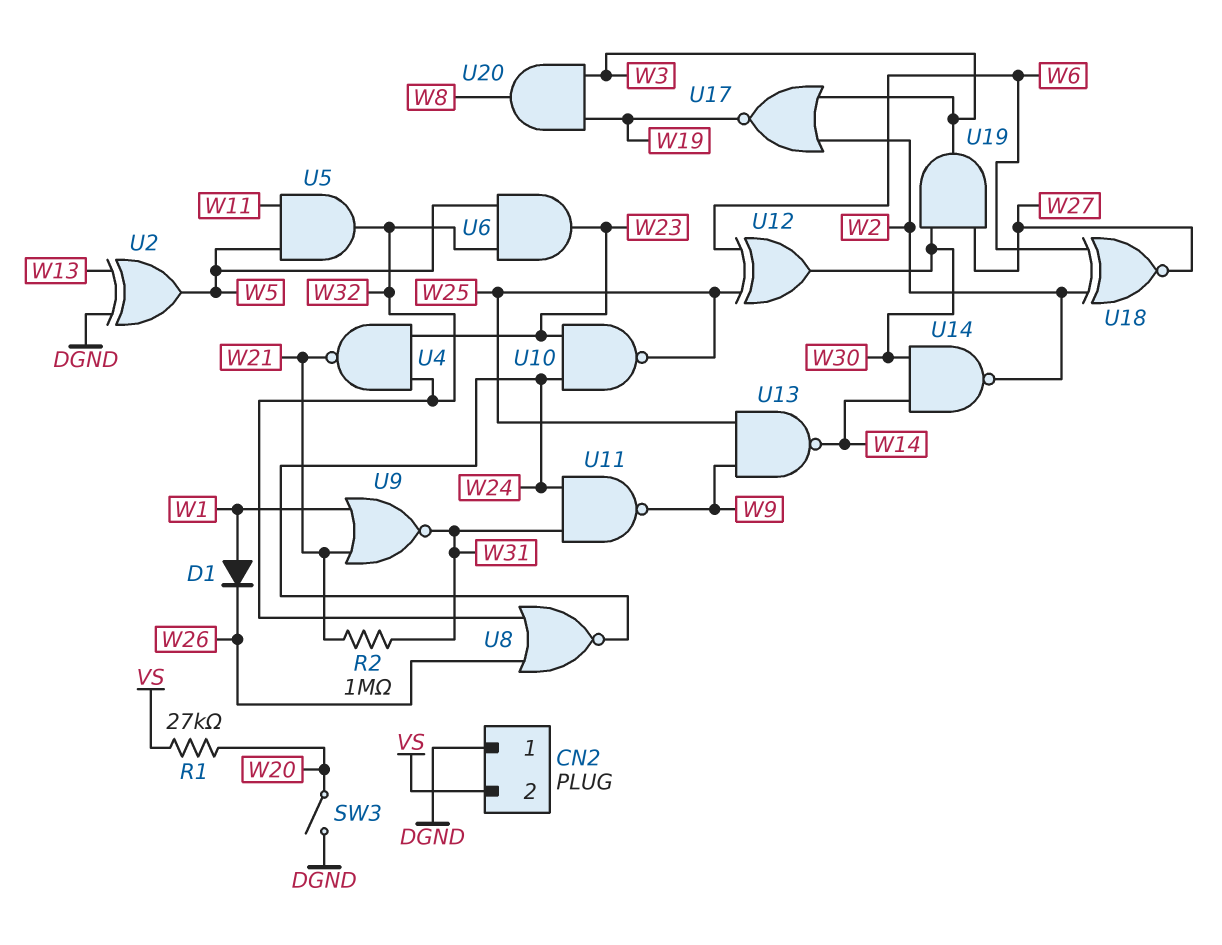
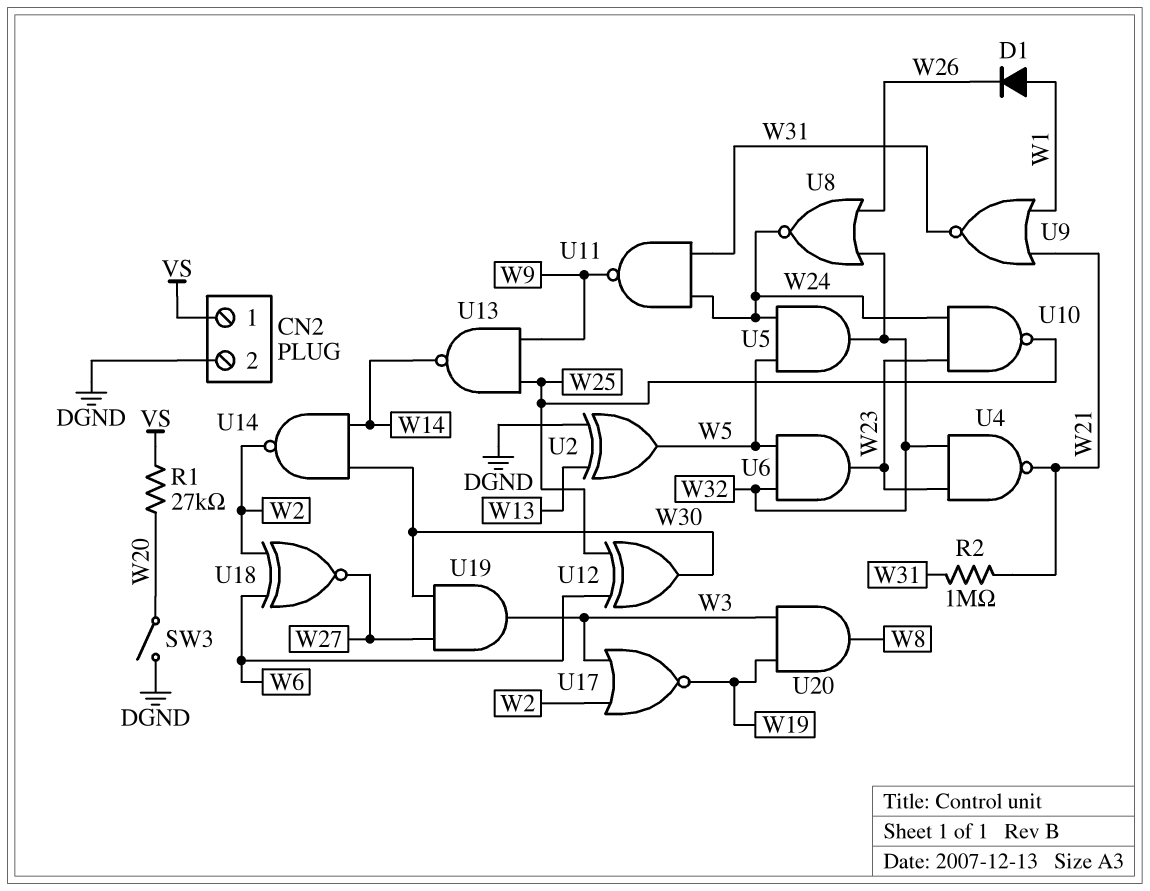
CN2 pin 1: DGND -> VS
CN2 pin 2: VS -> DGND
U5: AND (in W5, in W11, out W32) -> AND (in W5, in W24, out W32)

